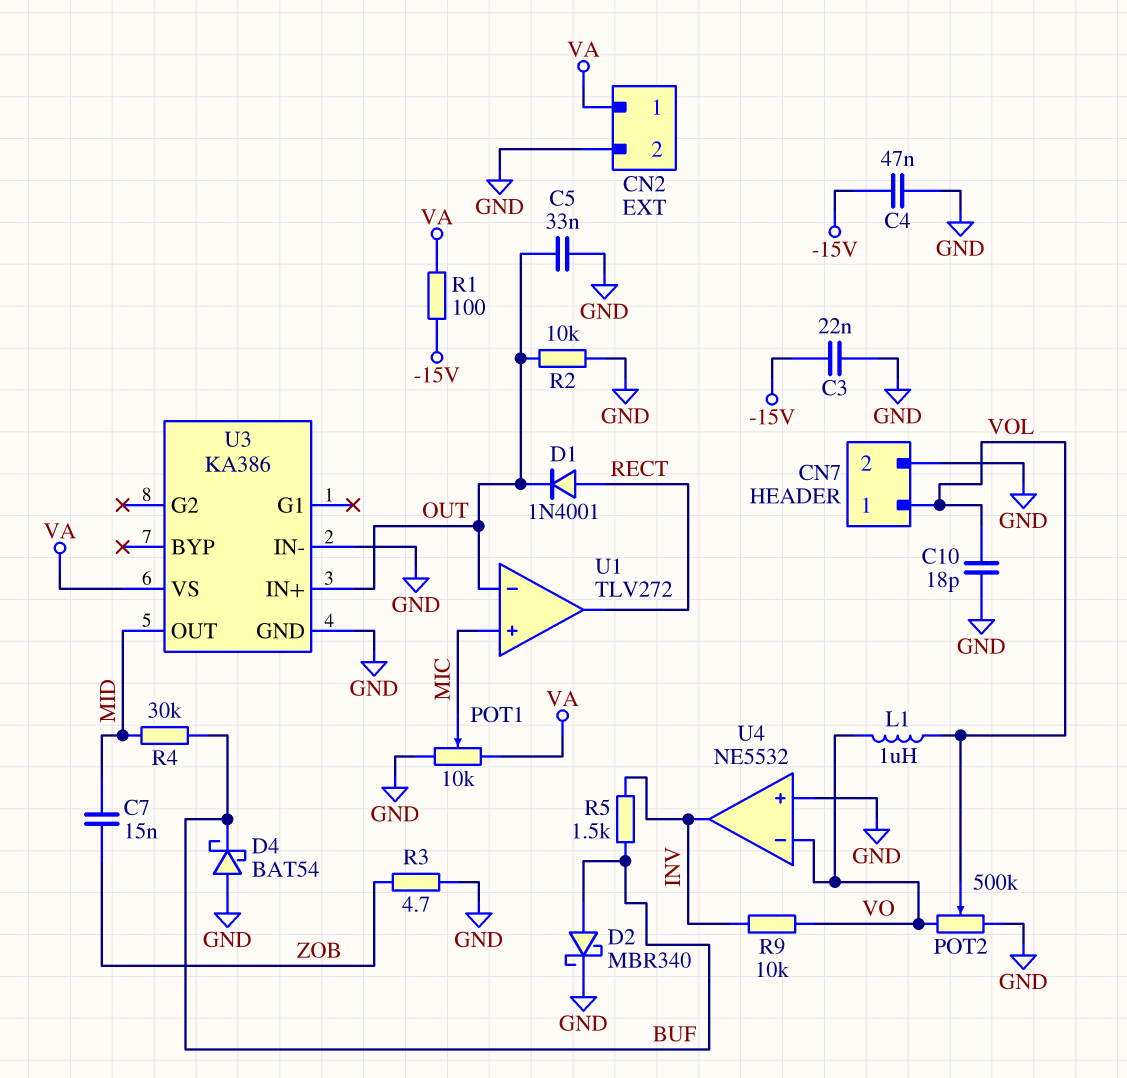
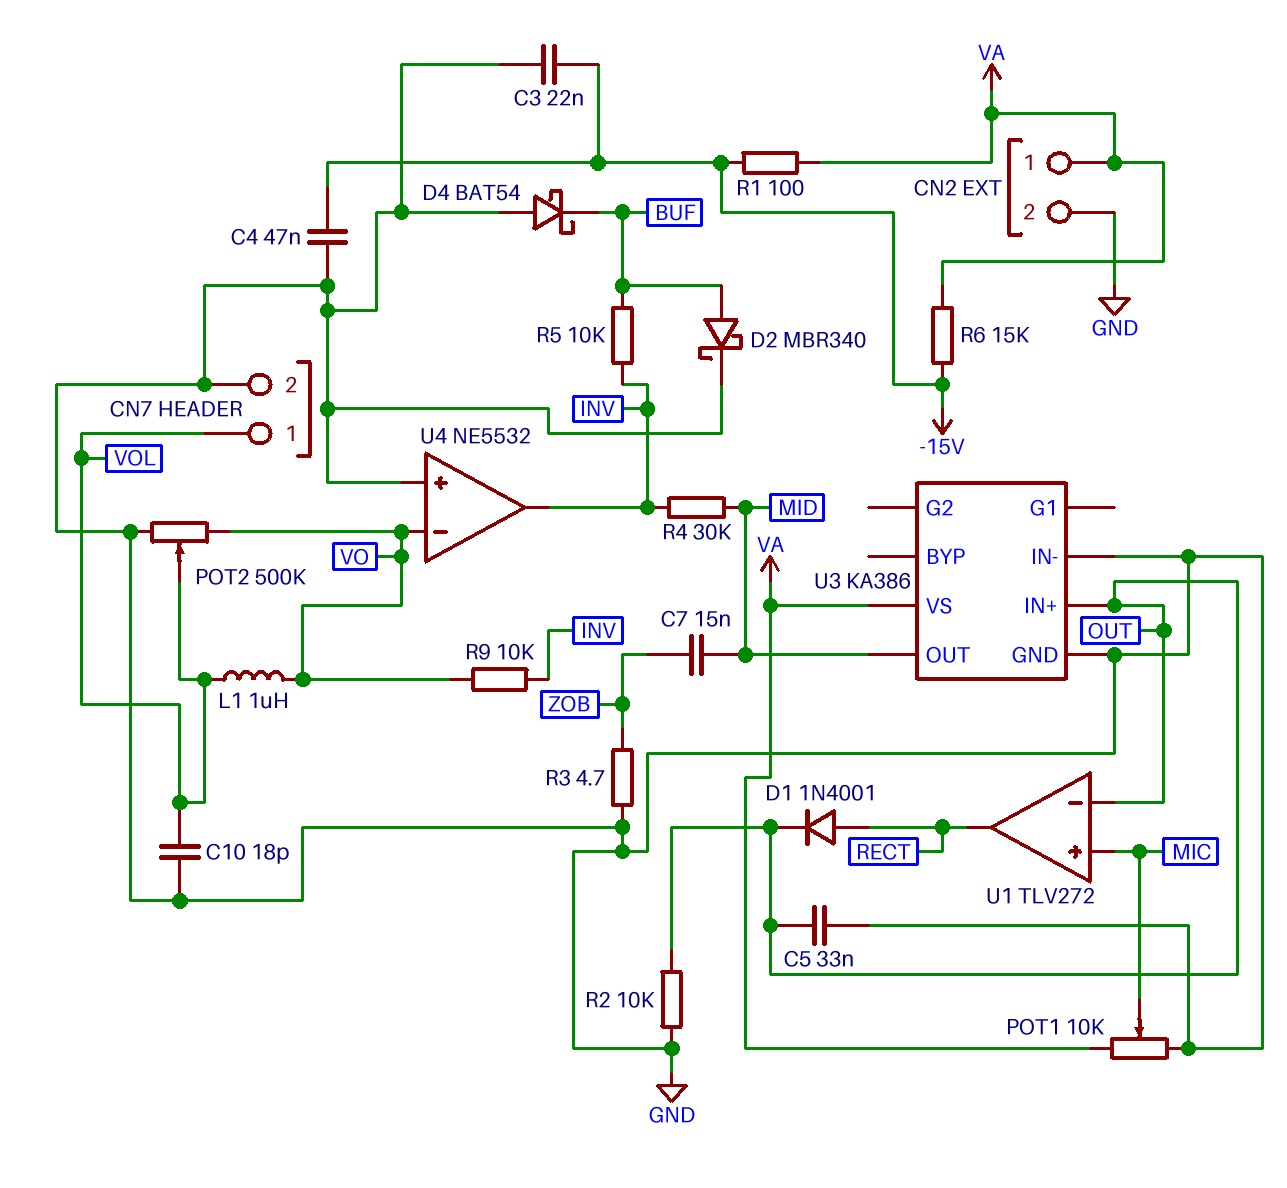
R4: 30k (BUF, MID) -> 30k (INV, MID)
R5: 1.5k (BUF, INV) -> 10k (BUF, INV)
R6: none -> 15k (-15V, VA)

